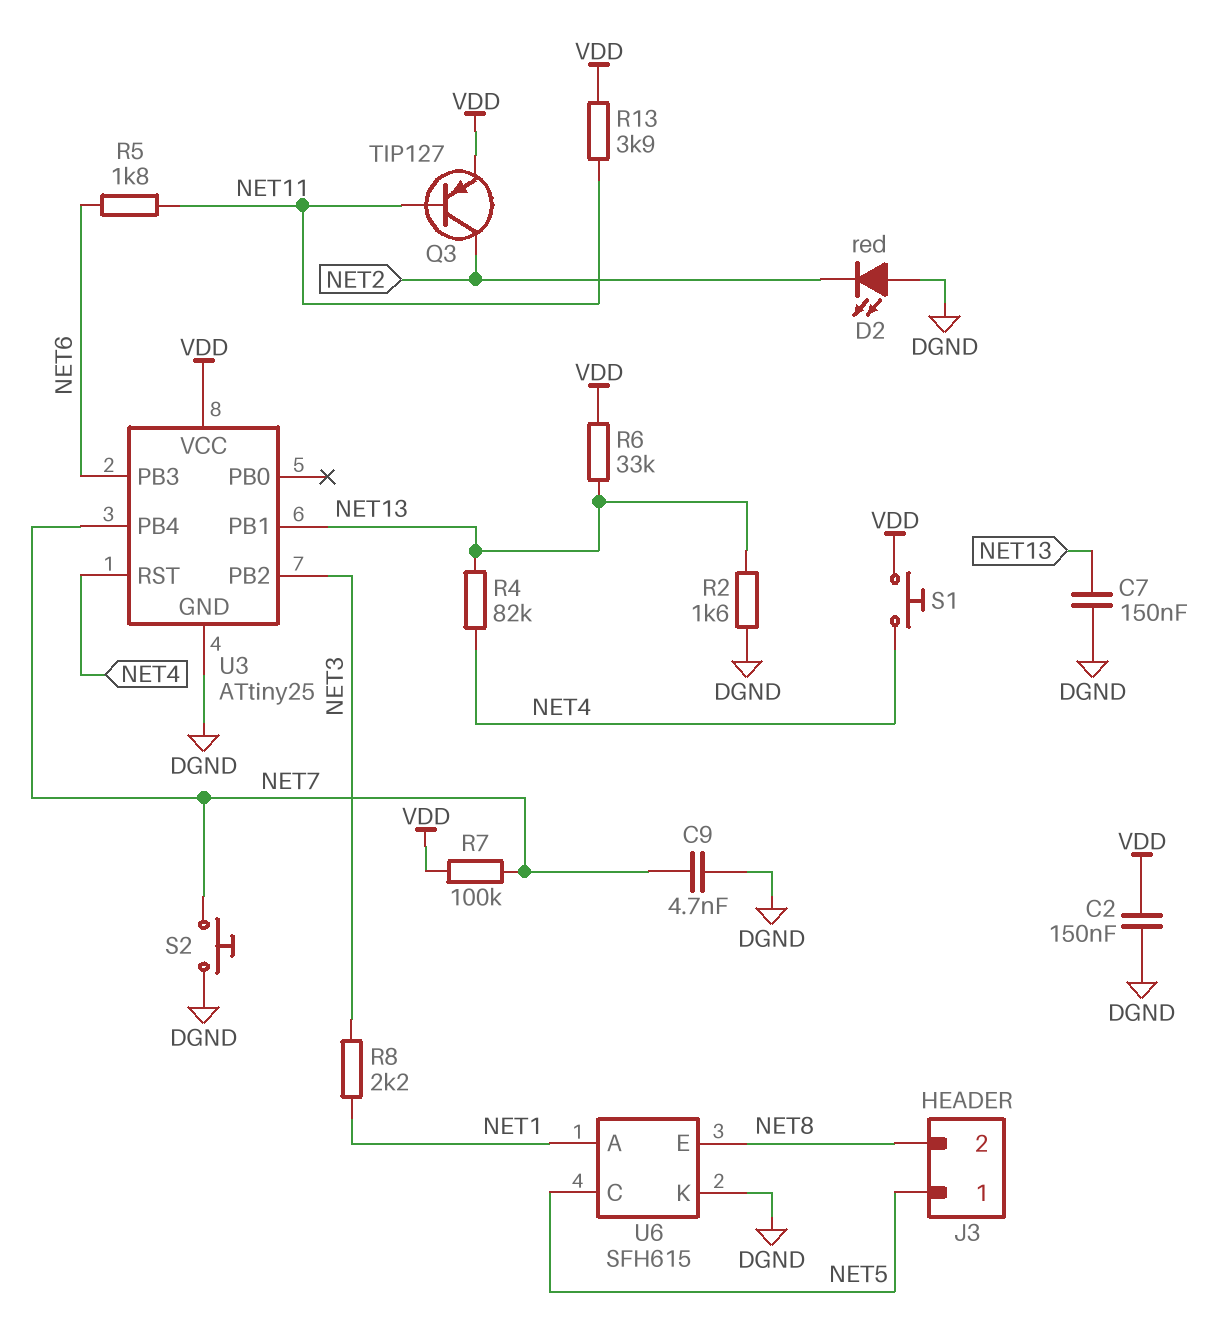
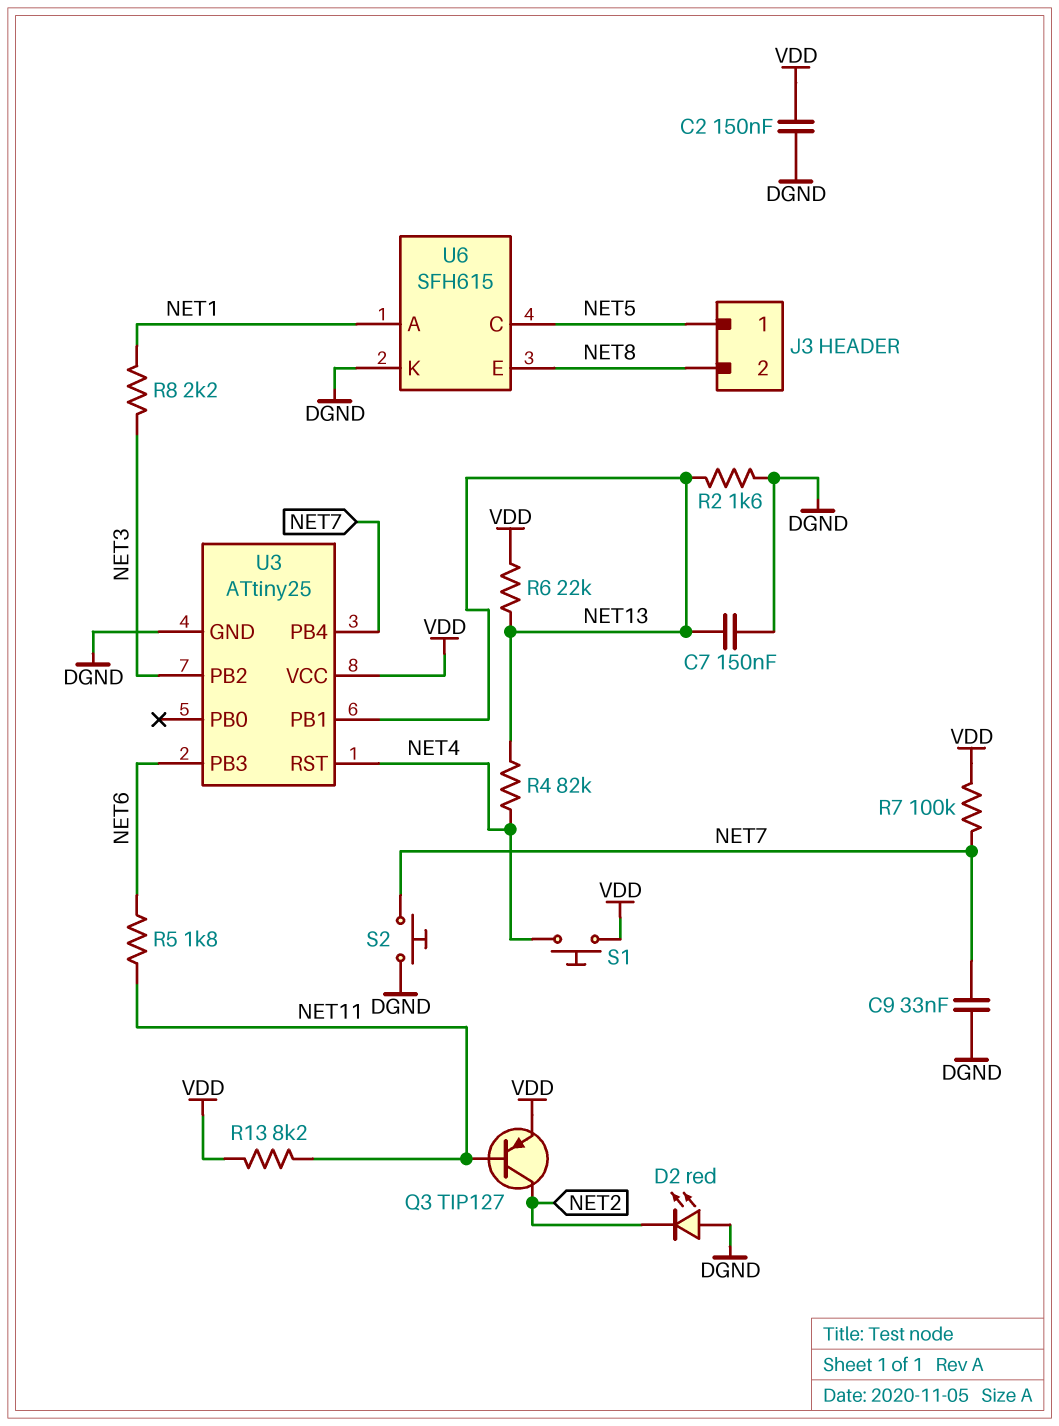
C9: 4.7nF (DGND, NET7) -> 33nF (DGND, NET7)
R6: 33k (NET13, VDD) -> 22k (NET13, VDD)
R13: 3.9k (NET11, VDD) -> 8.2k (NET11, VDD)

